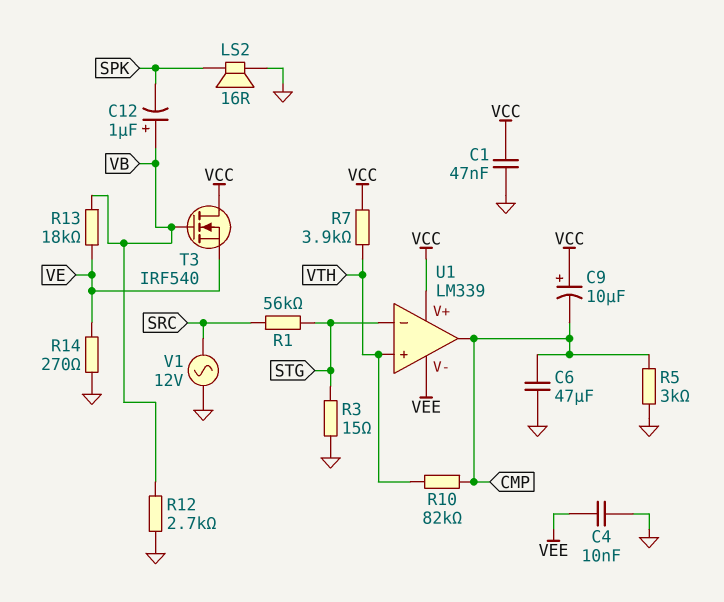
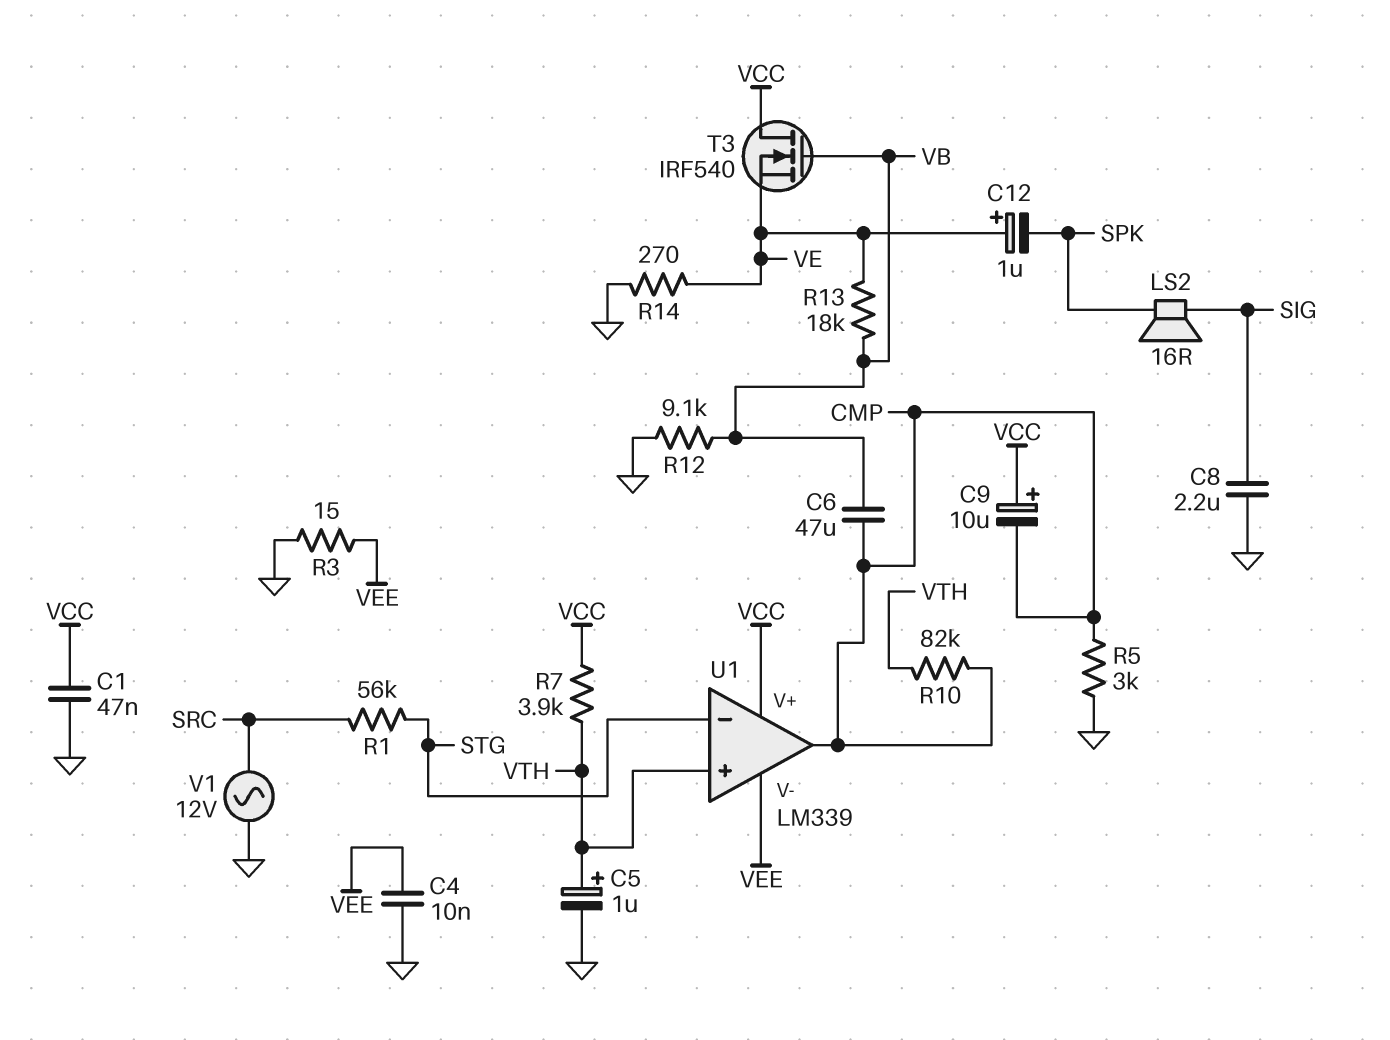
C5: none -> 1uF (plus VTH, minus GND)
C6: 47uF (CMP, GND) -> 47uF (CMP, VB)
C8: none -> 2.2uF (GND, SIG)
C12: 1uF (plus VB, minus SPK) -> 1uF (plus VE, minus SPK)
LS2: speaker 16R (GND, SPK) -> speaker 16R (SIG, SPK)
R3: 15 (GND, STG) -> 15 (GND, VEE)
R12: 2.7k (GND, VB) -> 9.1k (GND, VB)

